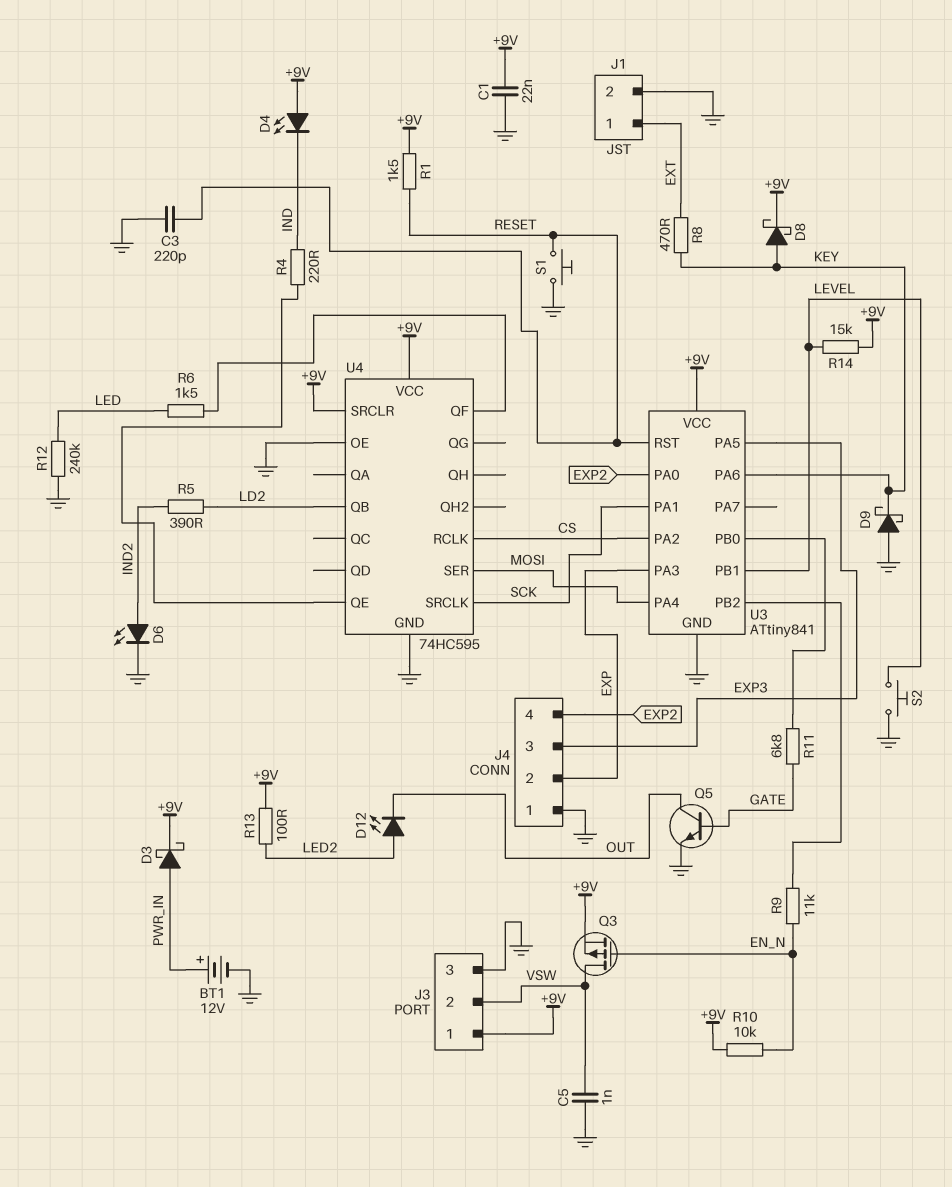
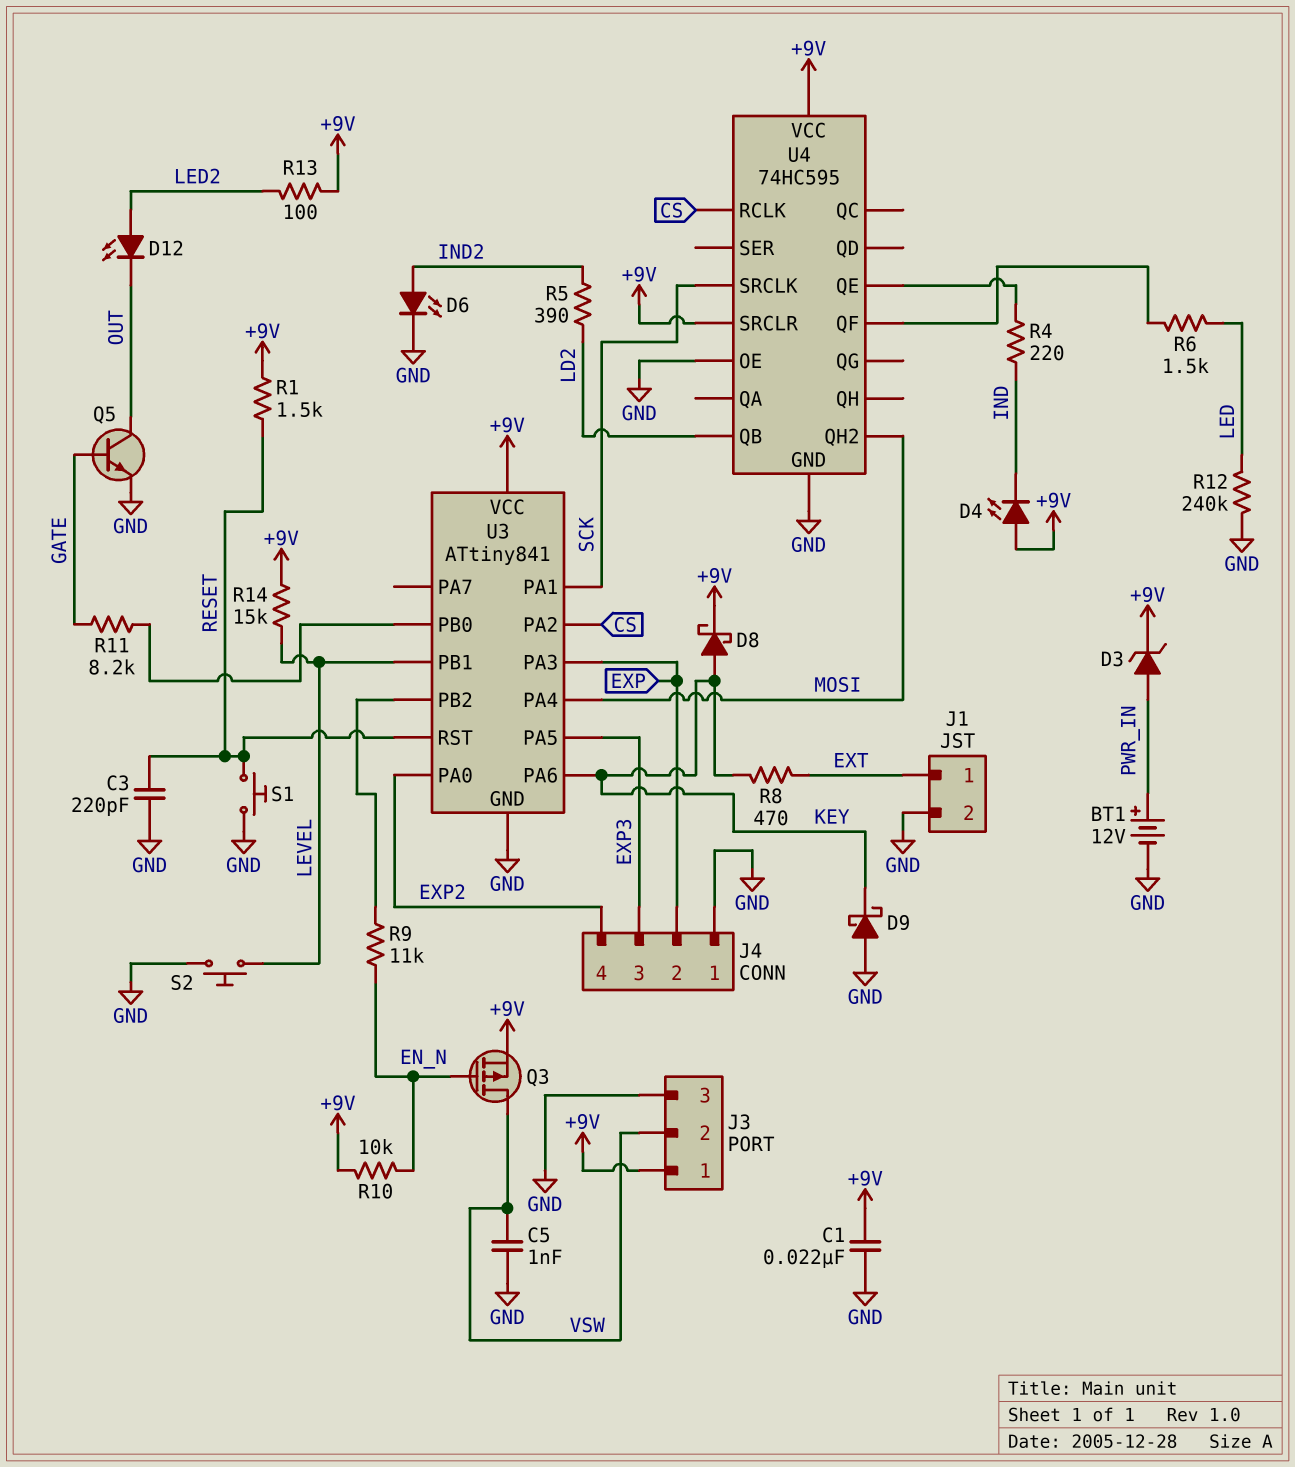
D3: schottky (A PWR_IN, K +9V) -> zener (A PWR_IN, K +9V)
R11: 6.8k (GATE, U3/PB0) -> 8.2k (GATE, U3/PB0)
U4 pin QH2: none -> MOSI
U4 pin SER: MOSI -> none

